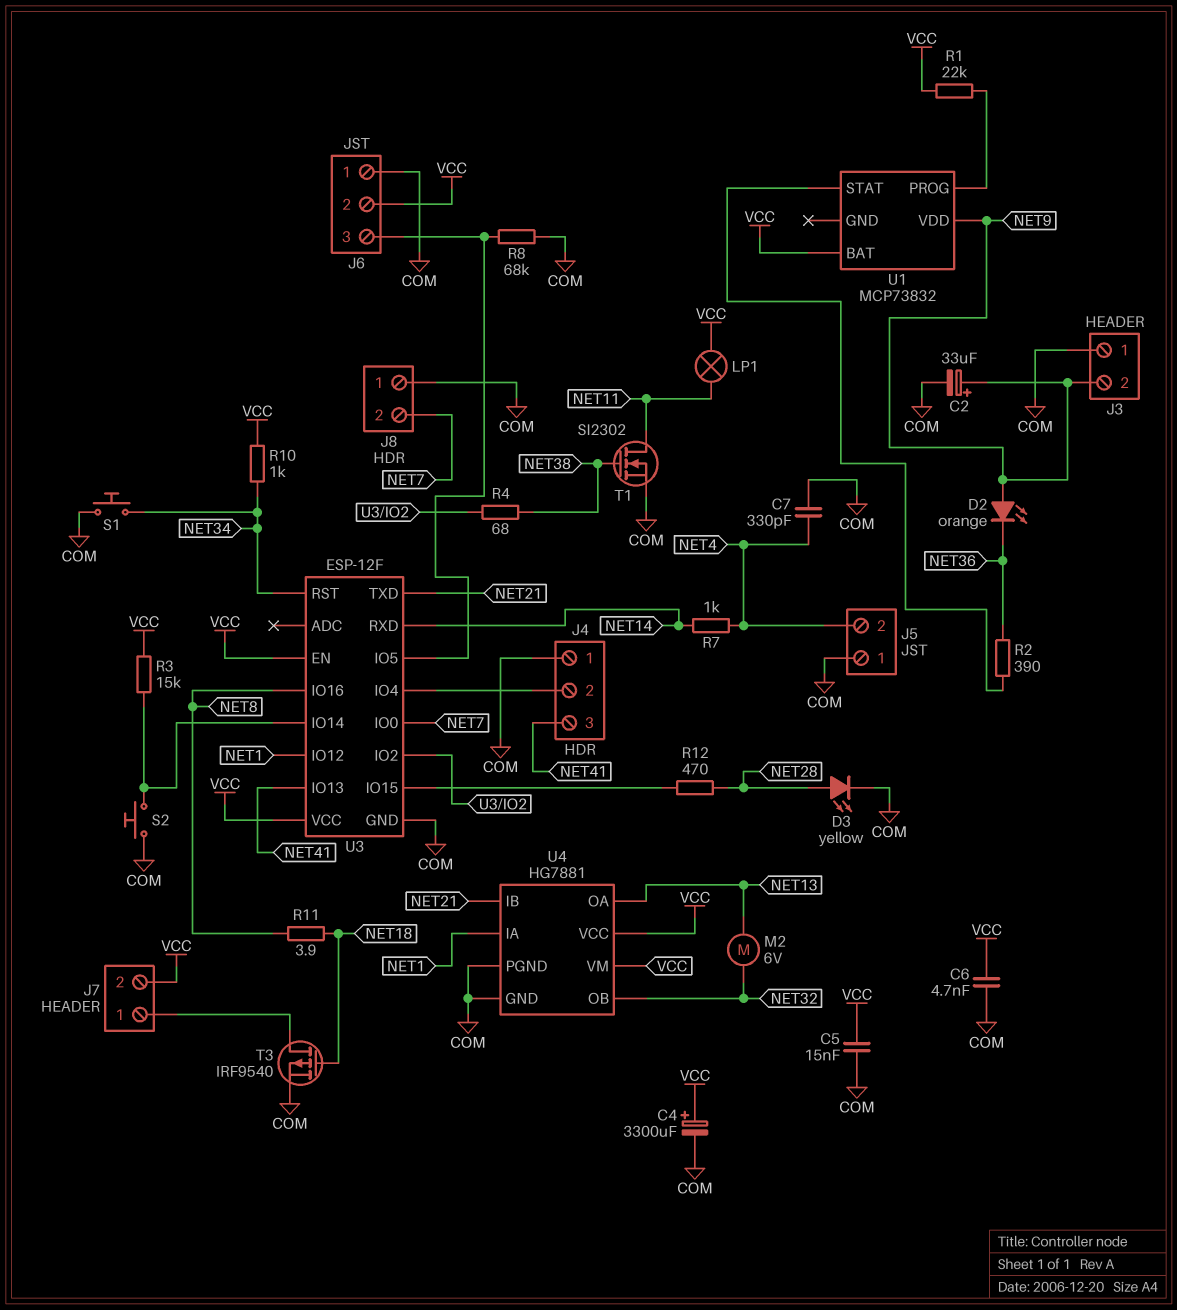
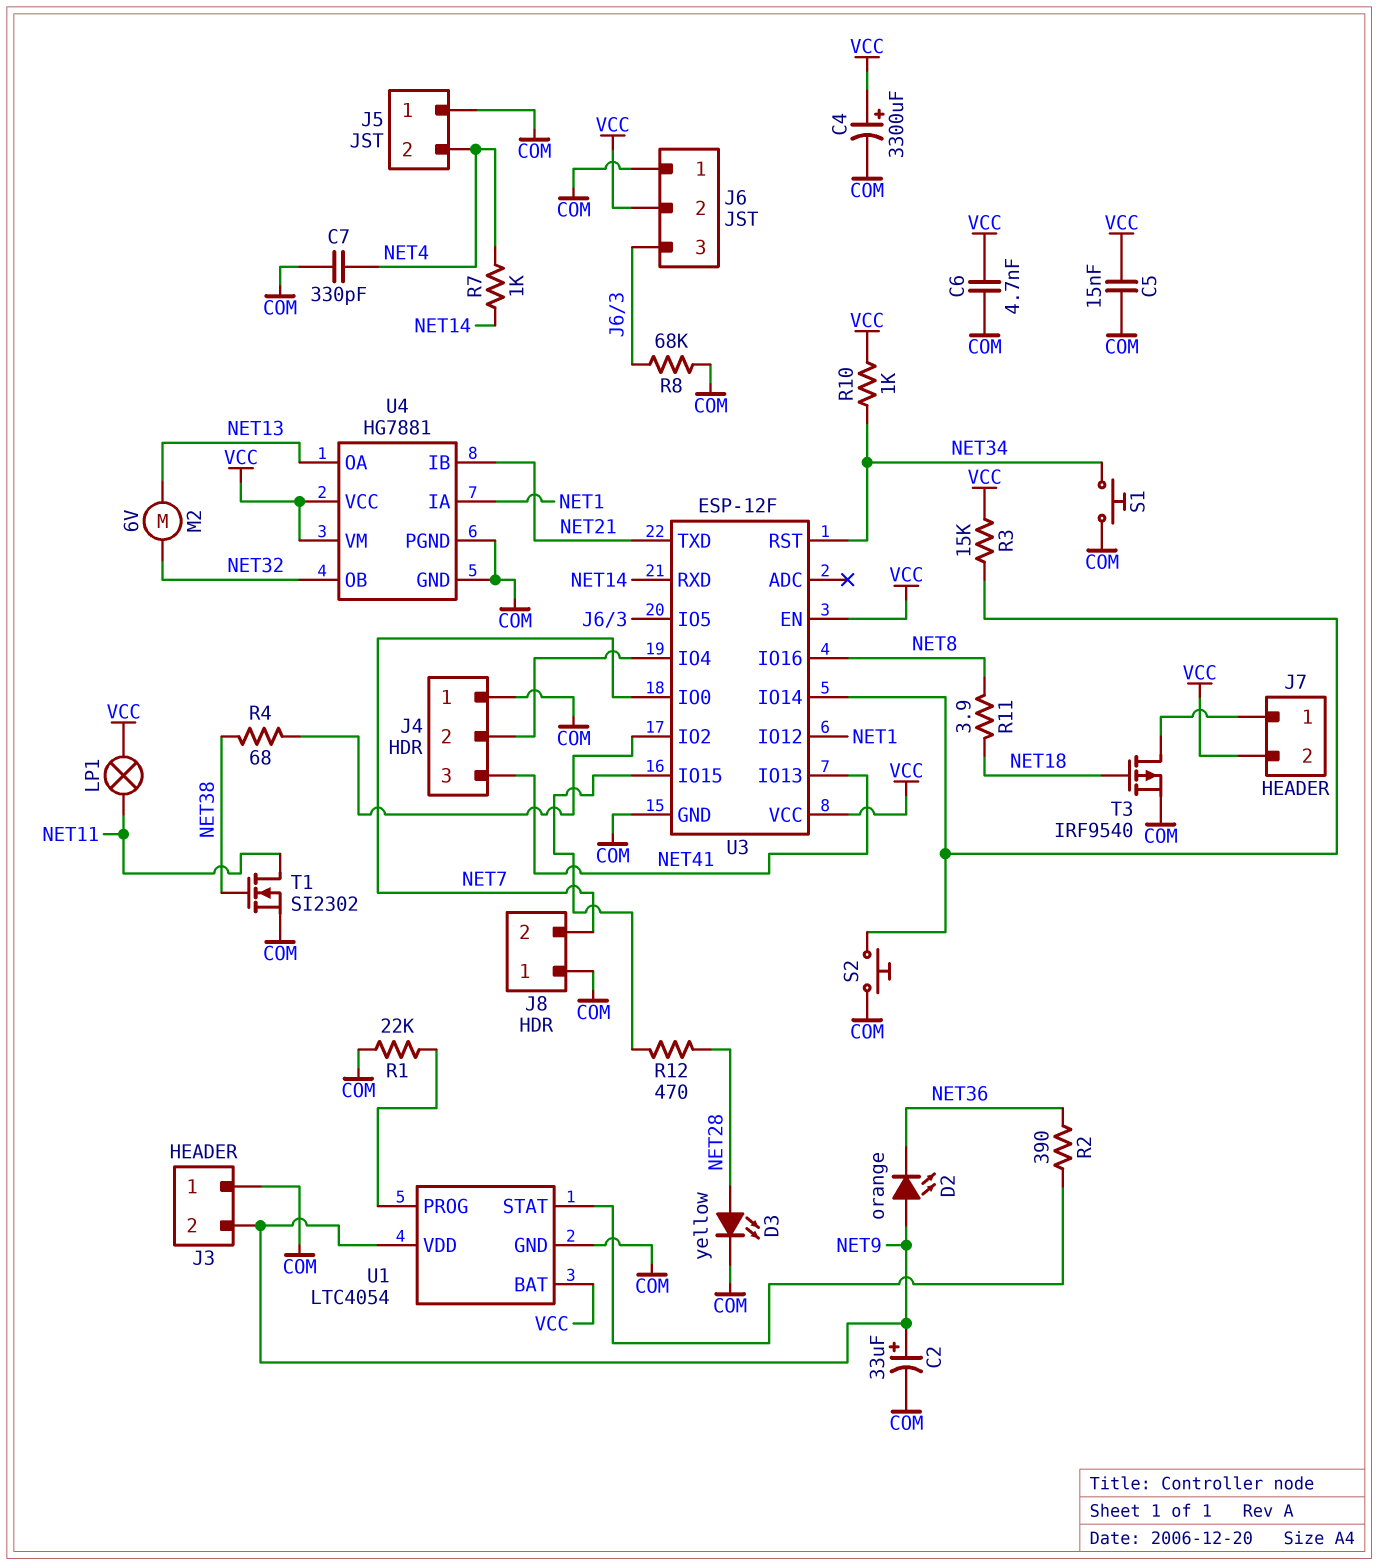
R1: 22k (U1/PROG, VCC) -> 22k (COM, U1/PROG)
U1: MCP73832 -> LTC4054
U1 pin GND: none -> COM

